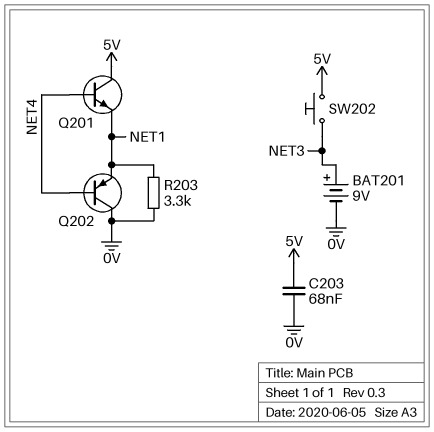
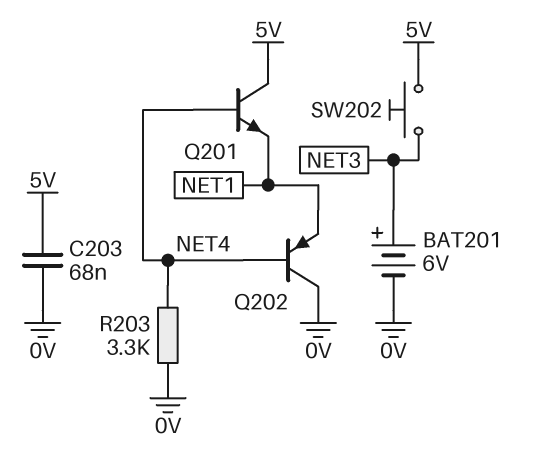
BAT201: 9V (plus NET3, minus 0V) -> 6V (plus NET3, minus 0V)
R203: 3.3k (0V, NET1) -> 3.3k (0V, NET4)

